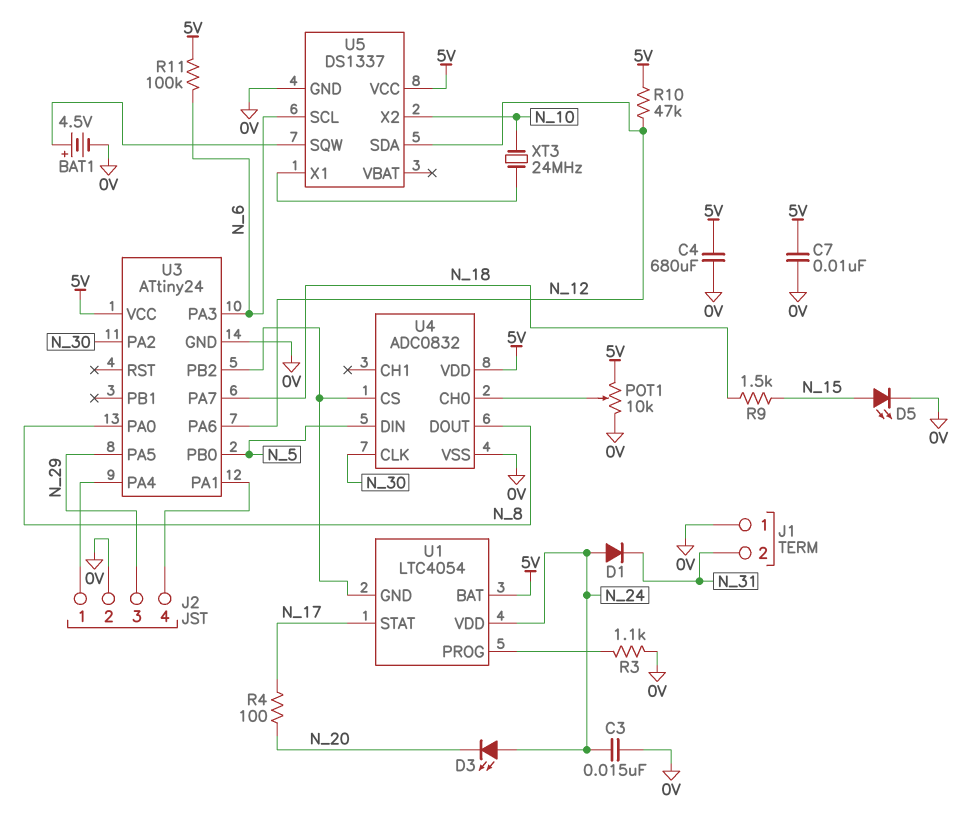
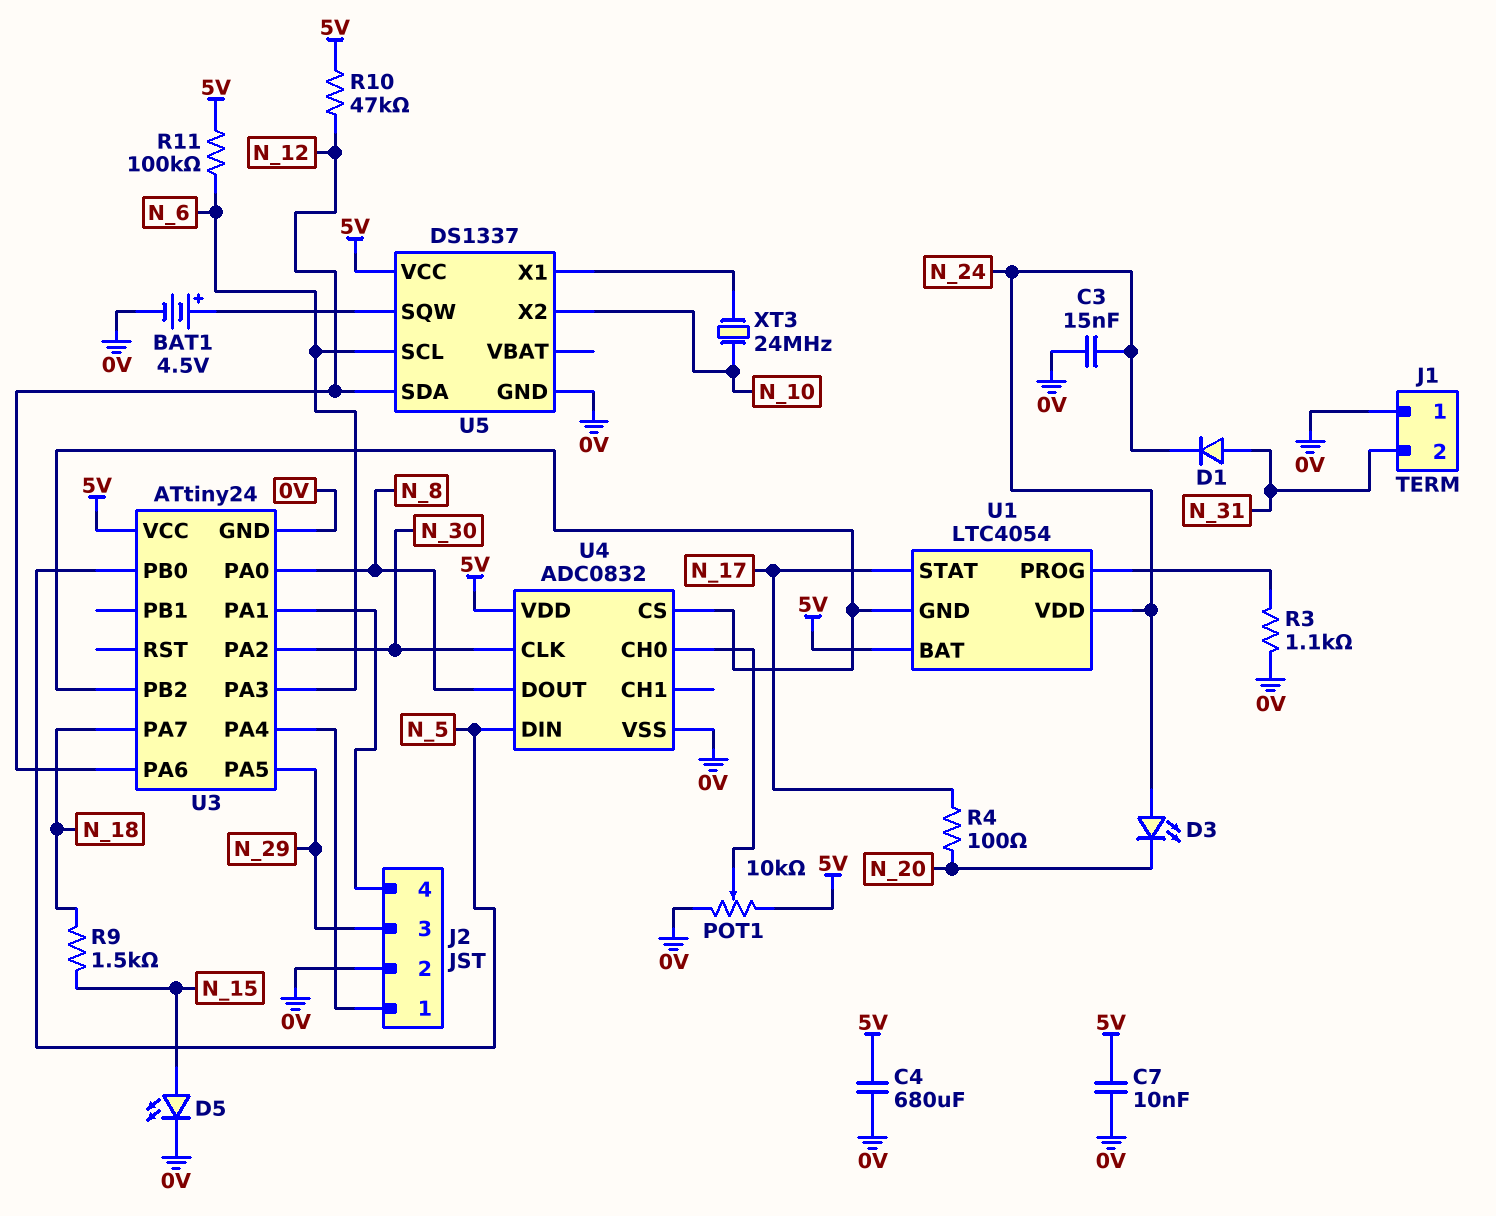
D1: diode (A N_24, K N_31) -> diode (A N_31, K N_24)

